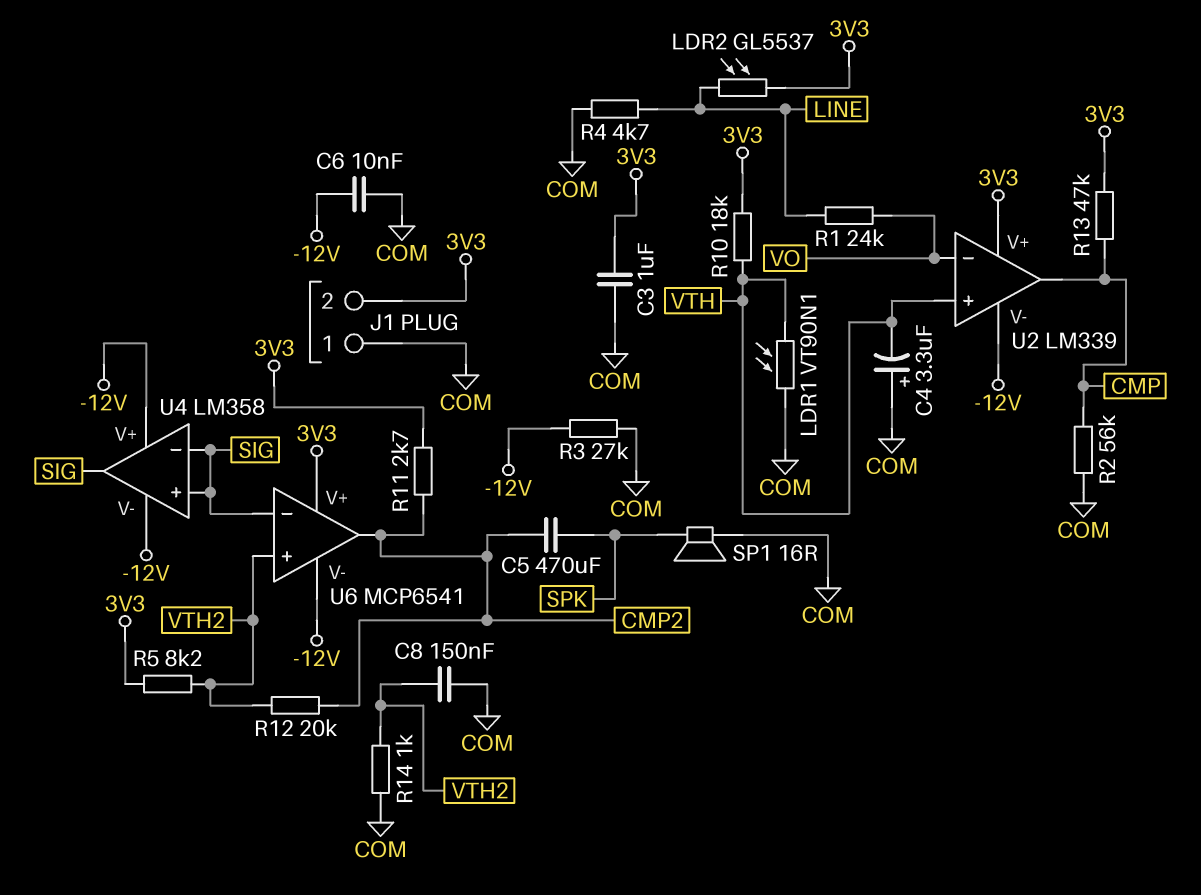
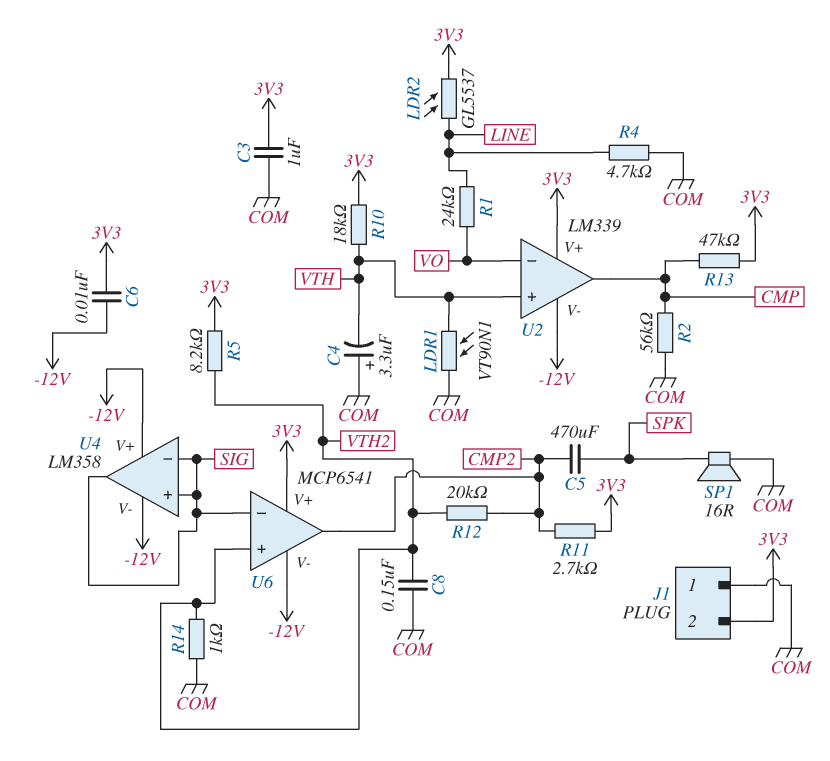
C6: 10nF (-12V, COM) -> 10nF (-12V, 3V3)
R3: 27k (-12V, COM) -> none

